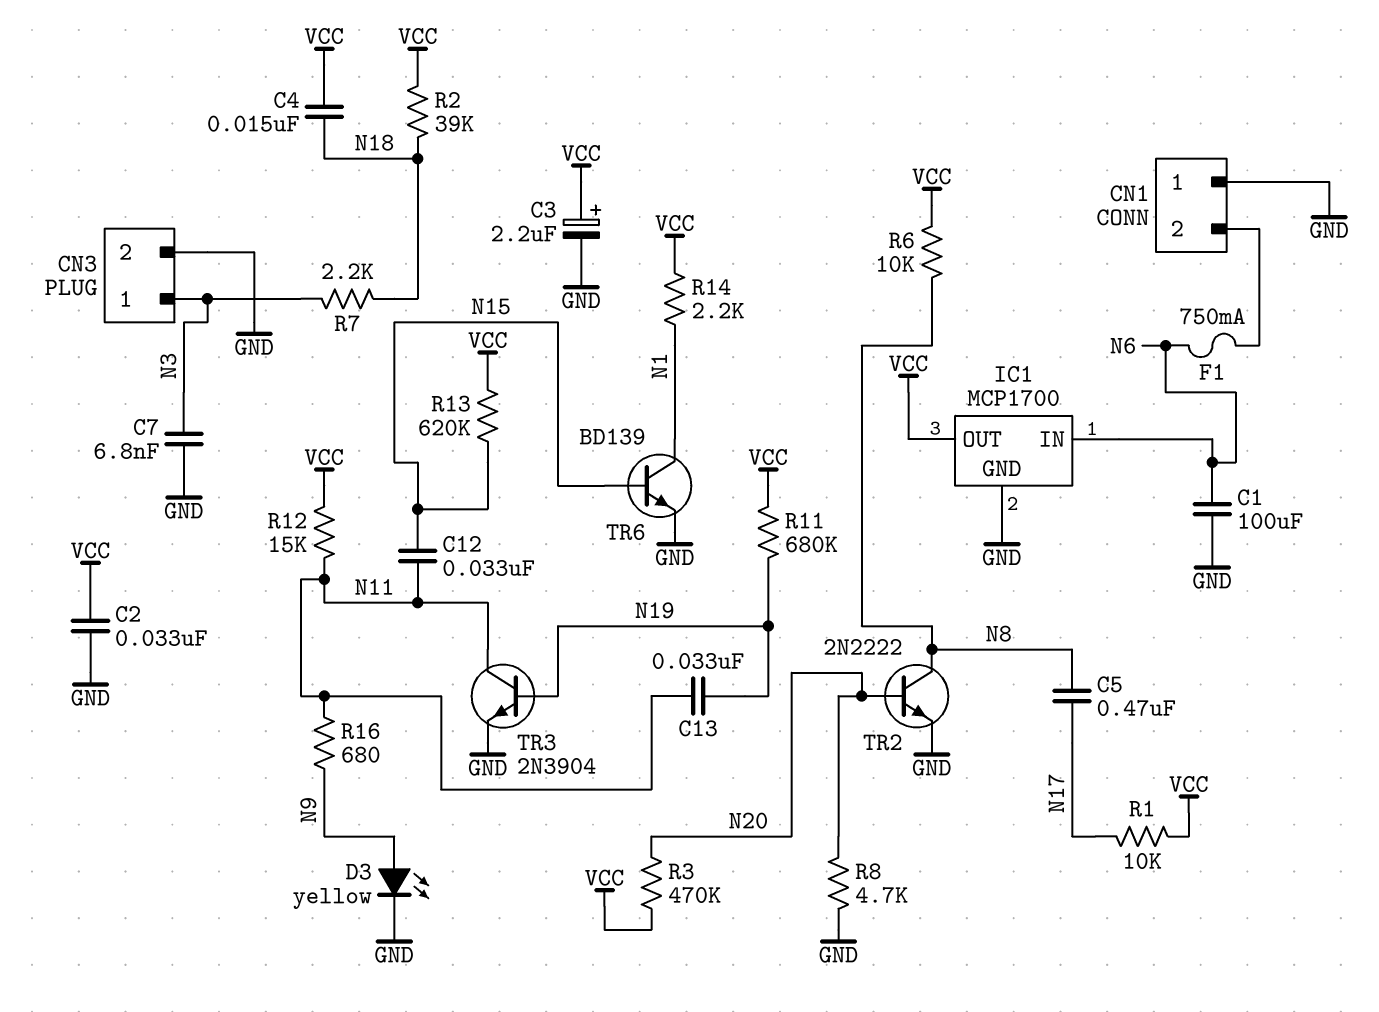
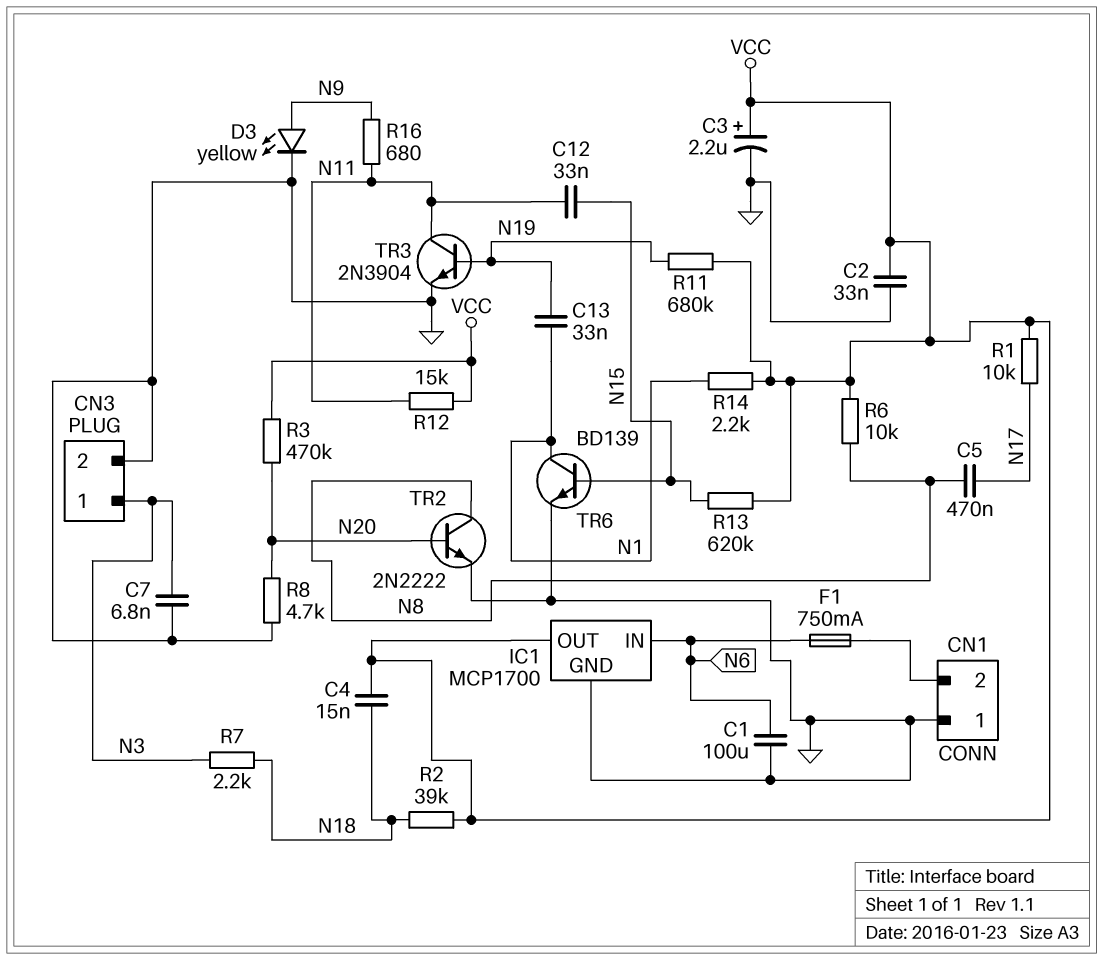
C13: 33nF (N11, N19) -> 33nF (N1, N19)

